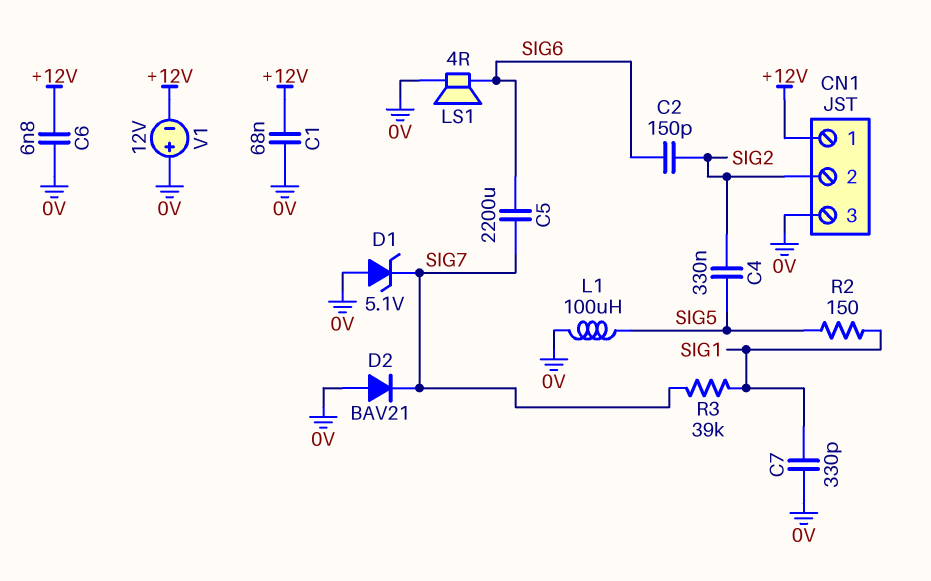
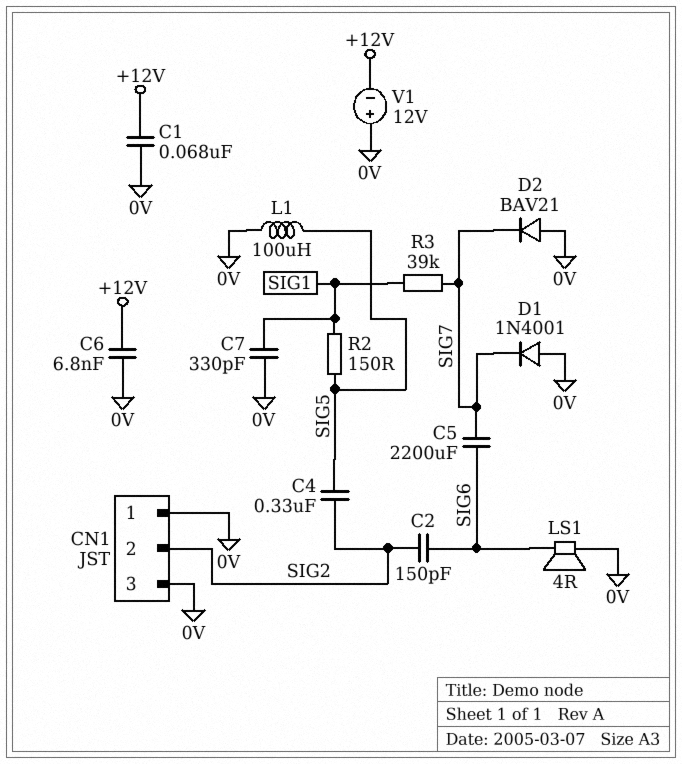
CN1 pin 1: +12V -> 0V
D1: zener 5.1V (A 0V, K SIG7) -> diode 1N4001 (A 0V, K SIG7)

